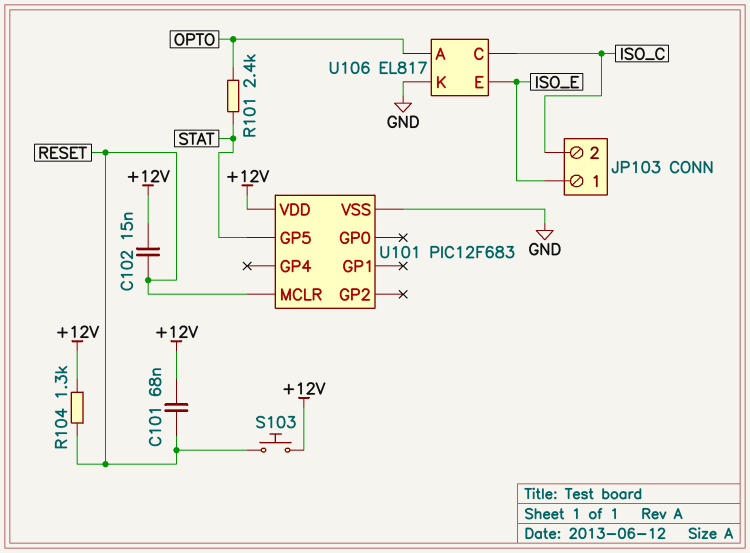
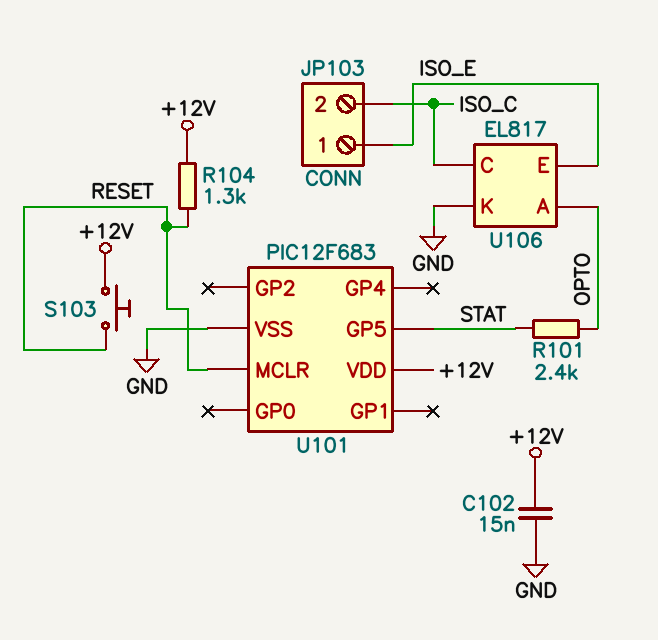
C101: 68nF (+12V, RESET) -> none
C102: 15nF (+12V, RESET) -> 15nF (+12V, GND)

